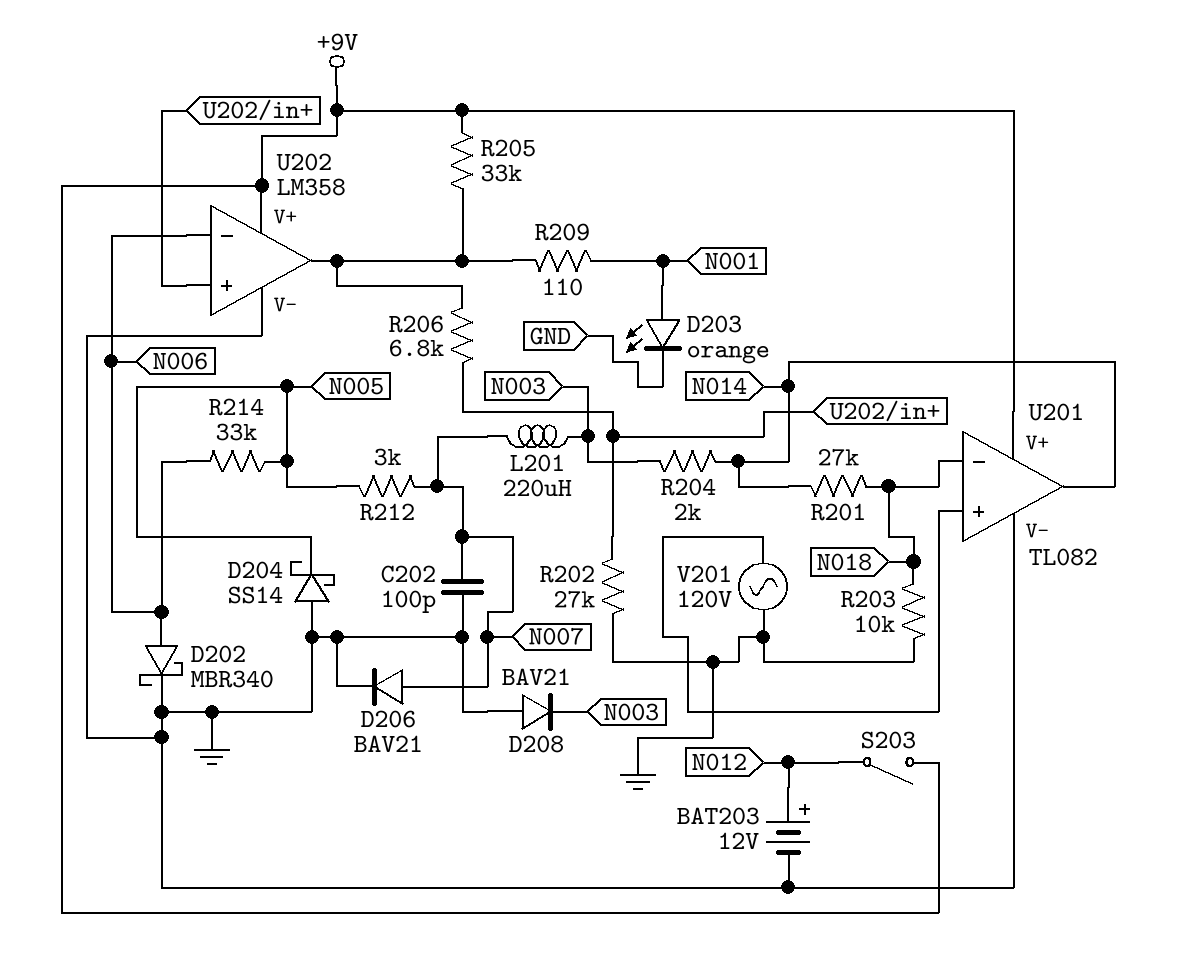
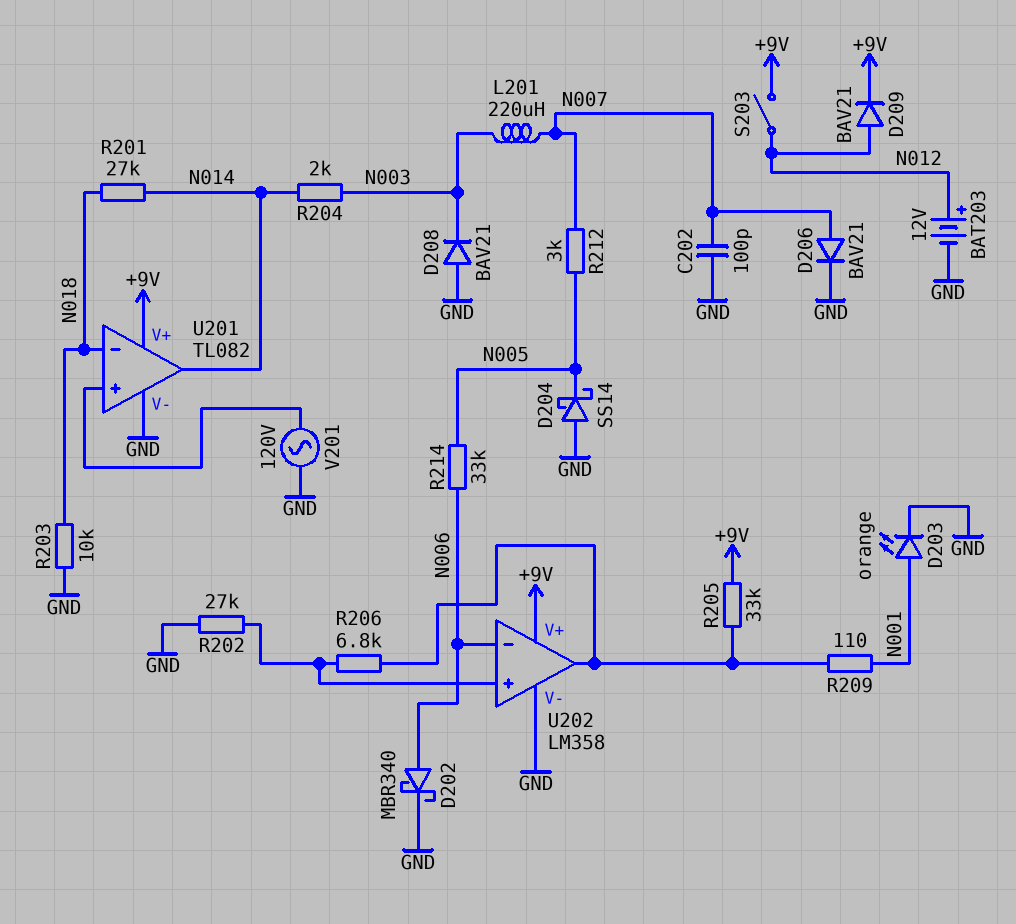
D209: none -> diode BAV21 (A N012, K +9V)

